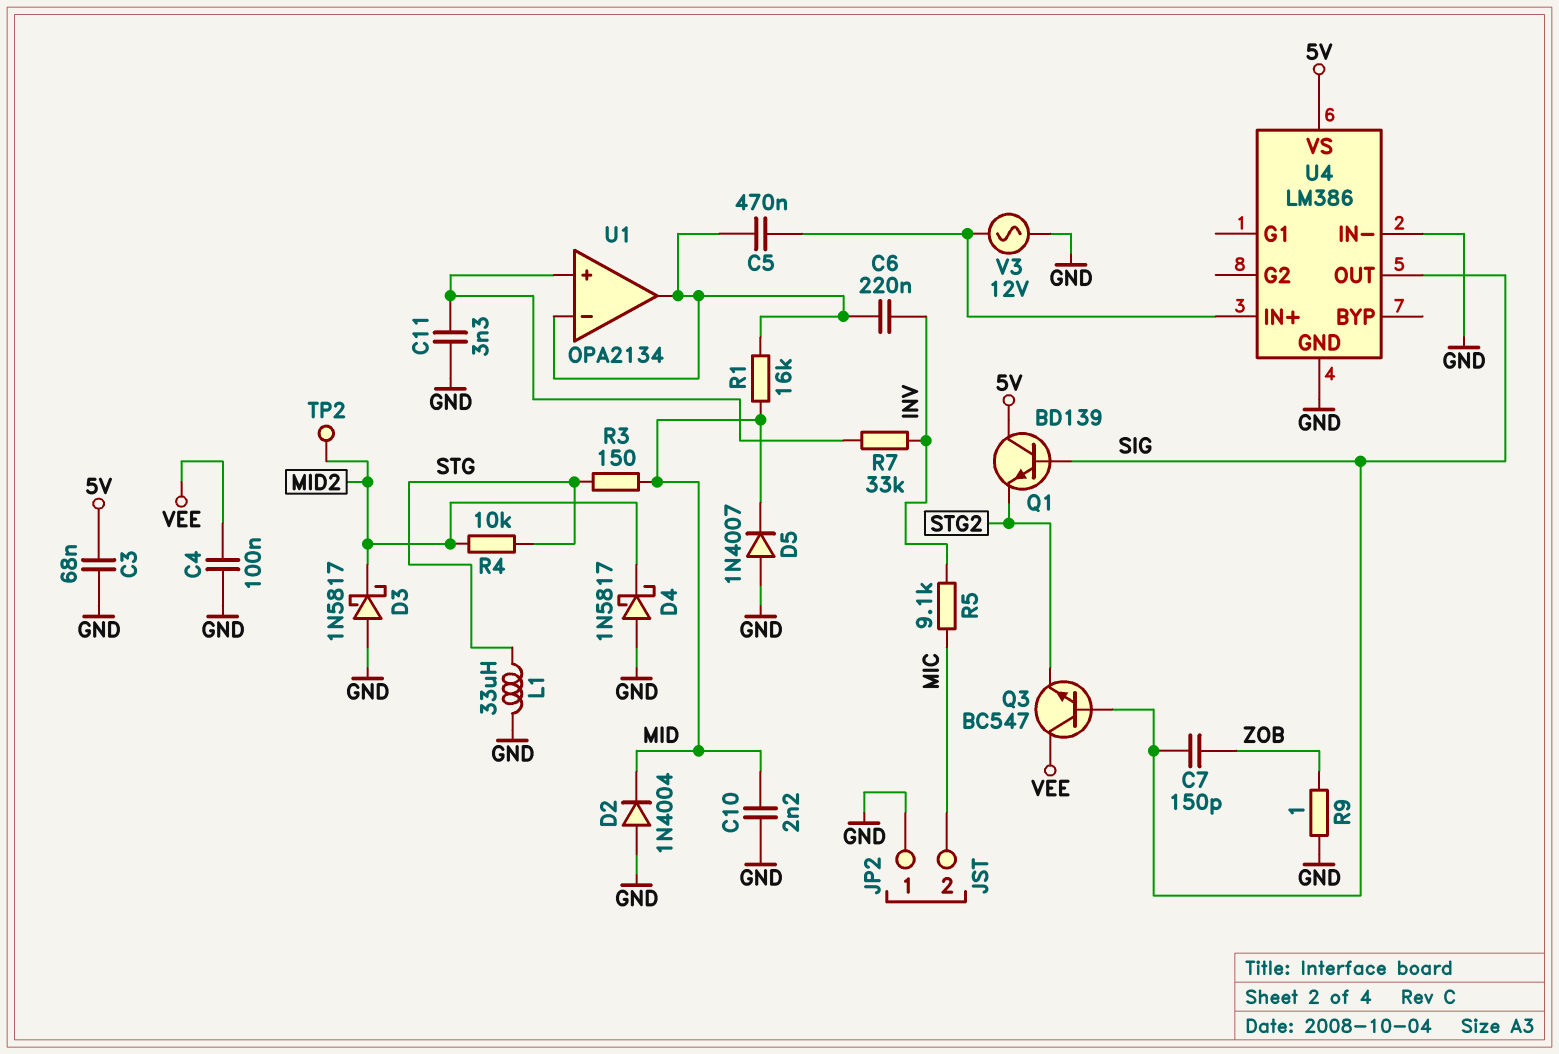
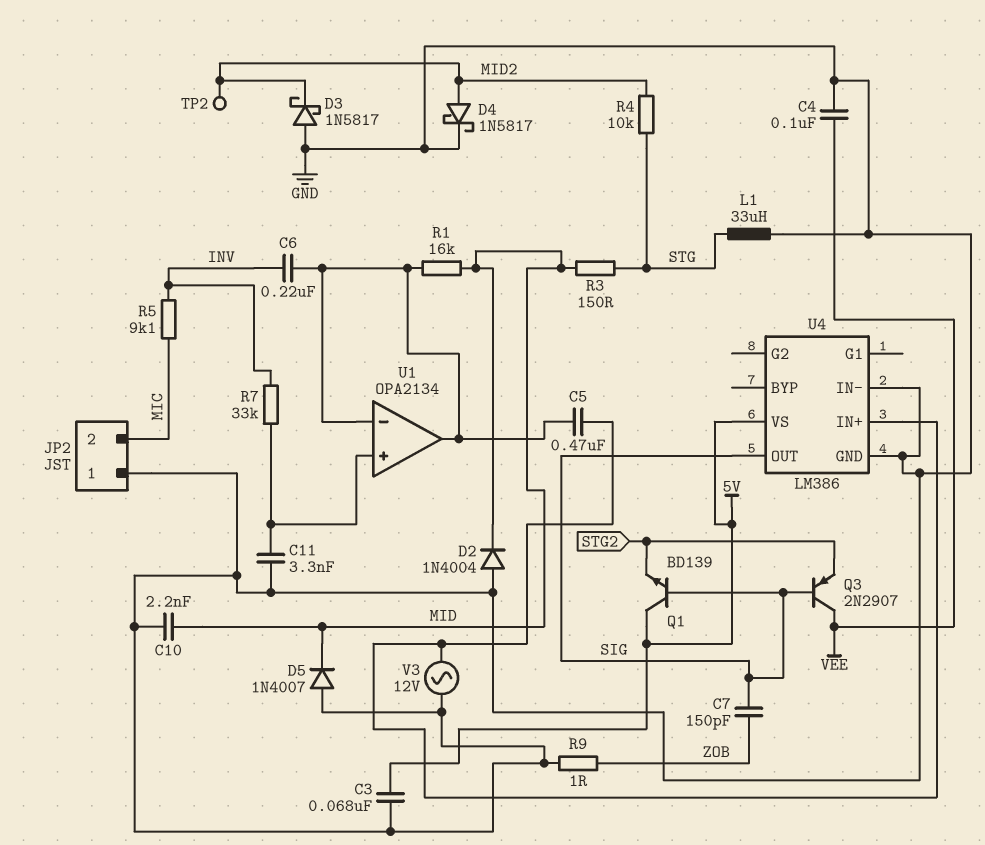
D4: schottky 1N5817 (A GND, K MID2) -> schottky 1N5817 (A MID2, K GND)
Q3: NPN BC547 (B SIG, C VEE, E STG2) -> PNP 2N2907 (B SIG, C VEE, E STG2)

